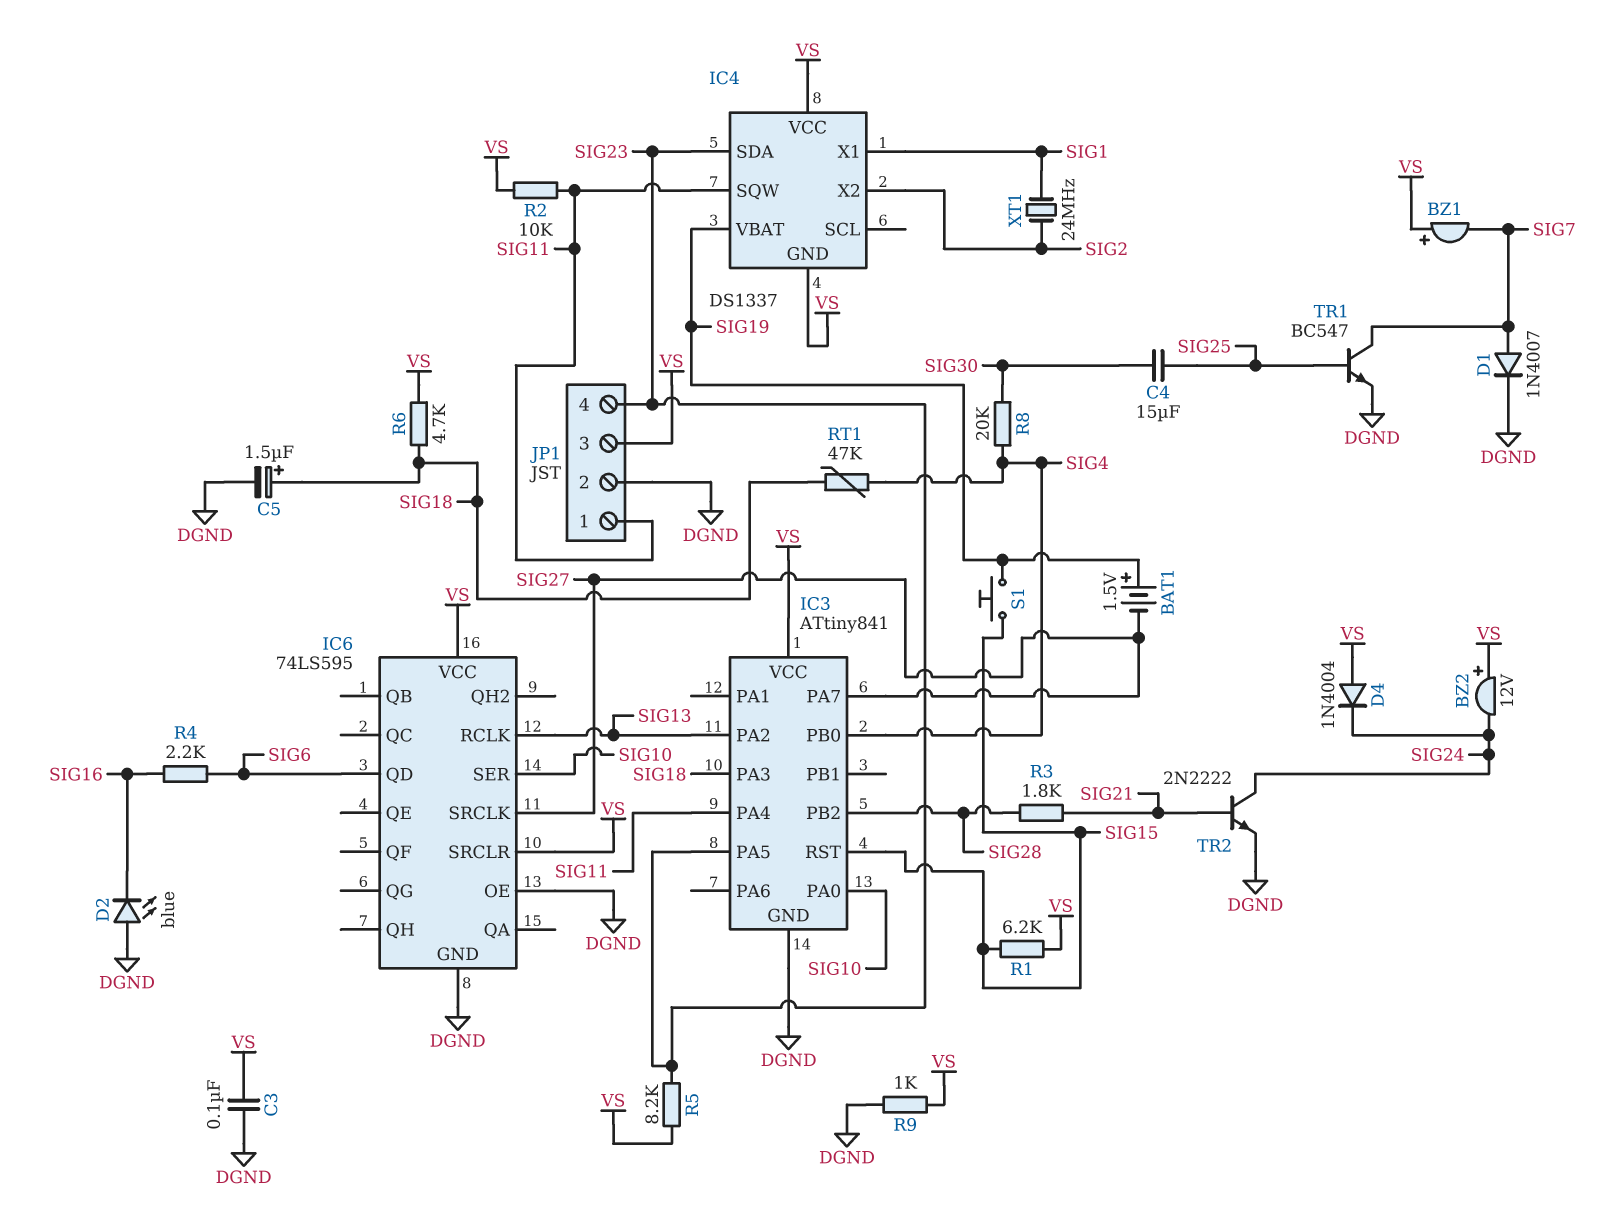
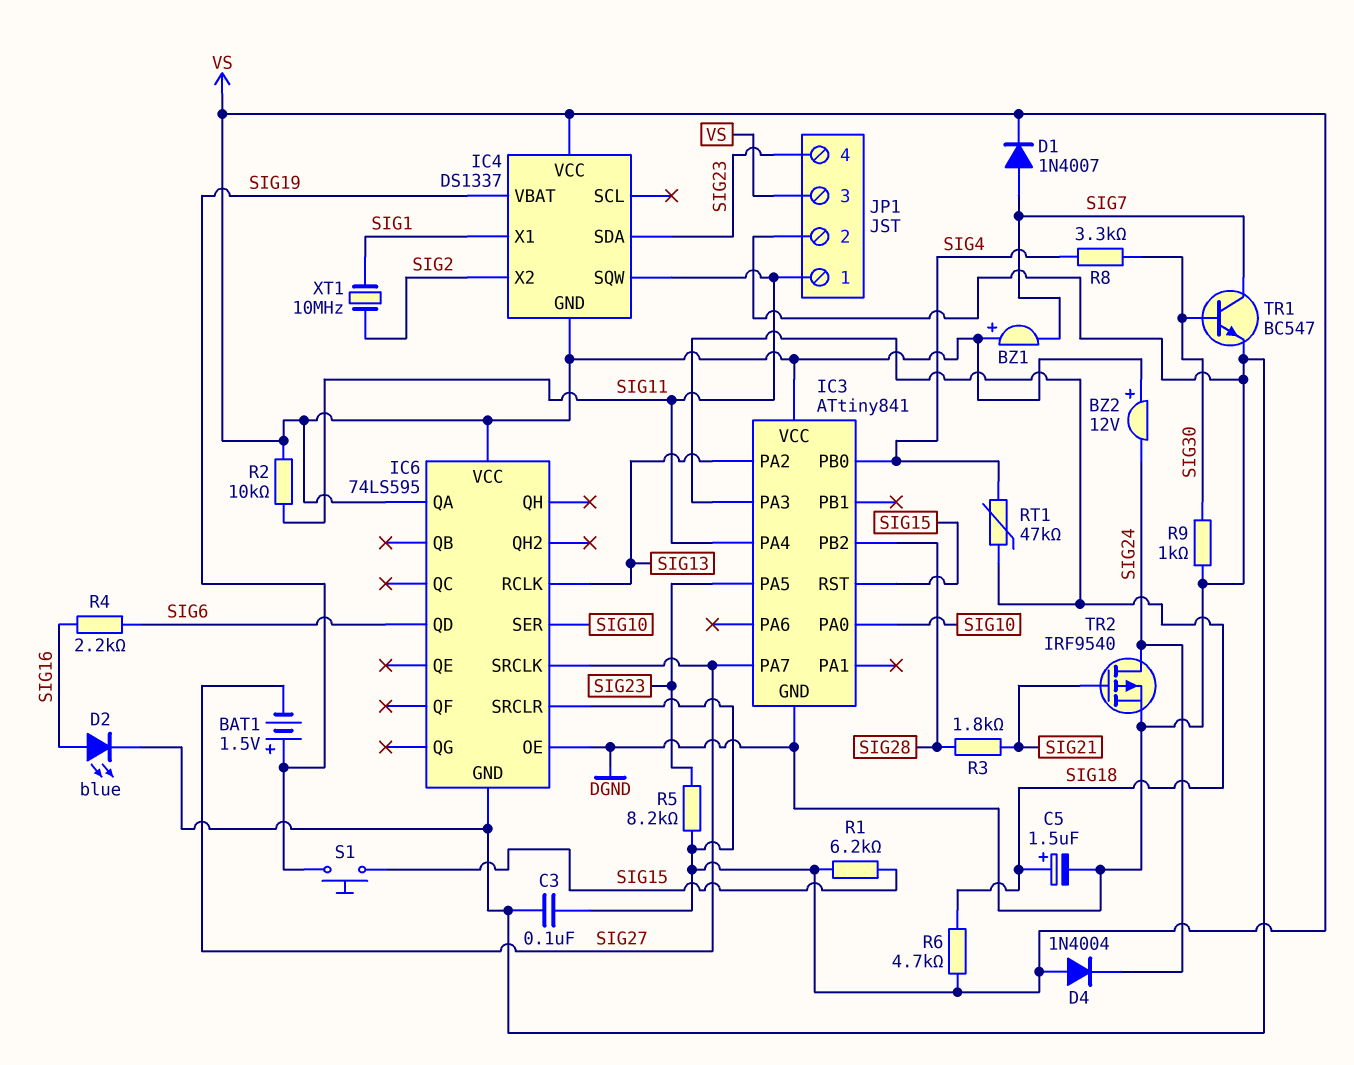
C4: 15uF (SIG25, SIG30) -> none
D1: diode 1N4007 (A SIG7, K DGND) -> diode 1N4007 (A SIG7, K VS)
D2: LED blue (A DGND, K SIG16) -> LED blue (A SIG16, K DGND)
IC6 pin QA: none -> VS
R8: 20k (SIG4, SIG30) -> 3.3k (SIG4, SIG30)
R9: 1k (DGND, VS) -> 1k (DGND, SIG30)
TR1: NPN BC547 (B SIG25, C SIG7, E DGND) -> NPN BC547 (B SIG30, C SIG7, E DGND)
TR2: NPN 2N2222 (B SIG21, C SIG24, E DGND) -> PMOS IRF9540 (G SIG21, D SIG24, S DGND)
XT1: 24MHz (SIG1, SIG2) -> 10MHz (SIG1, SIG2)

